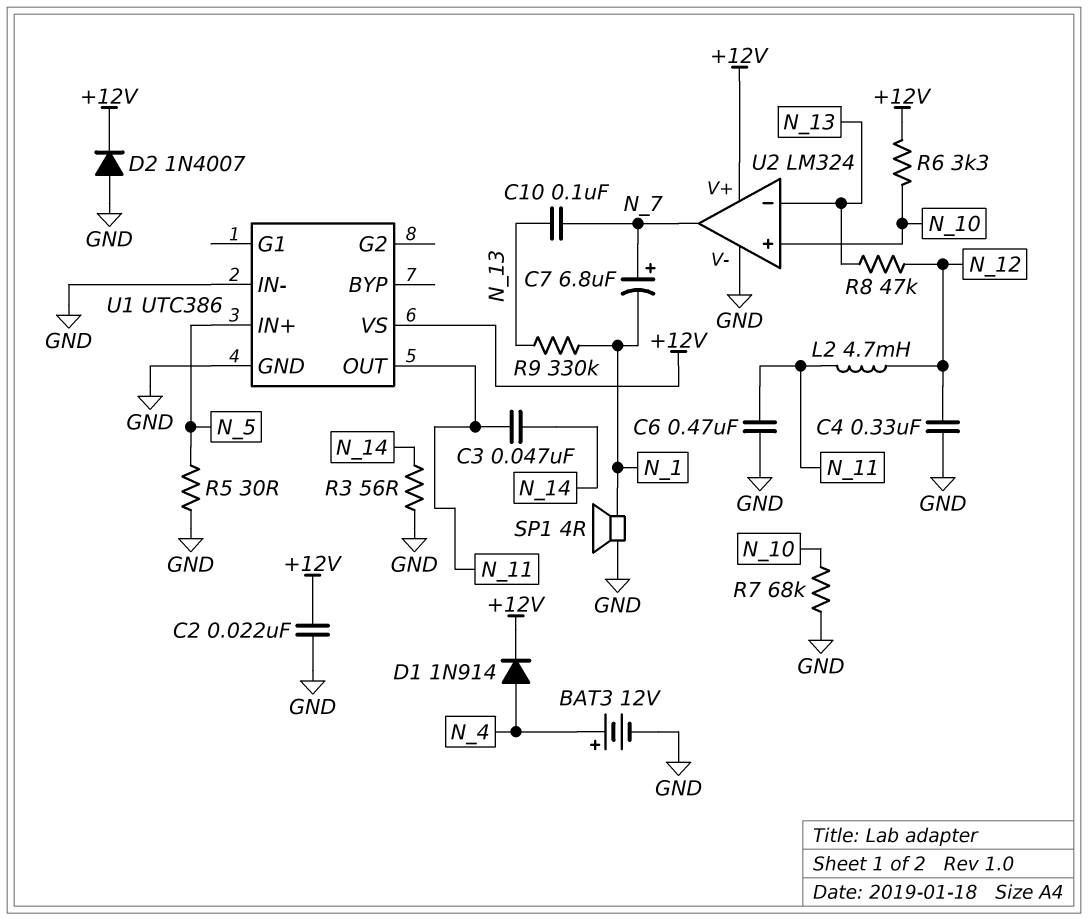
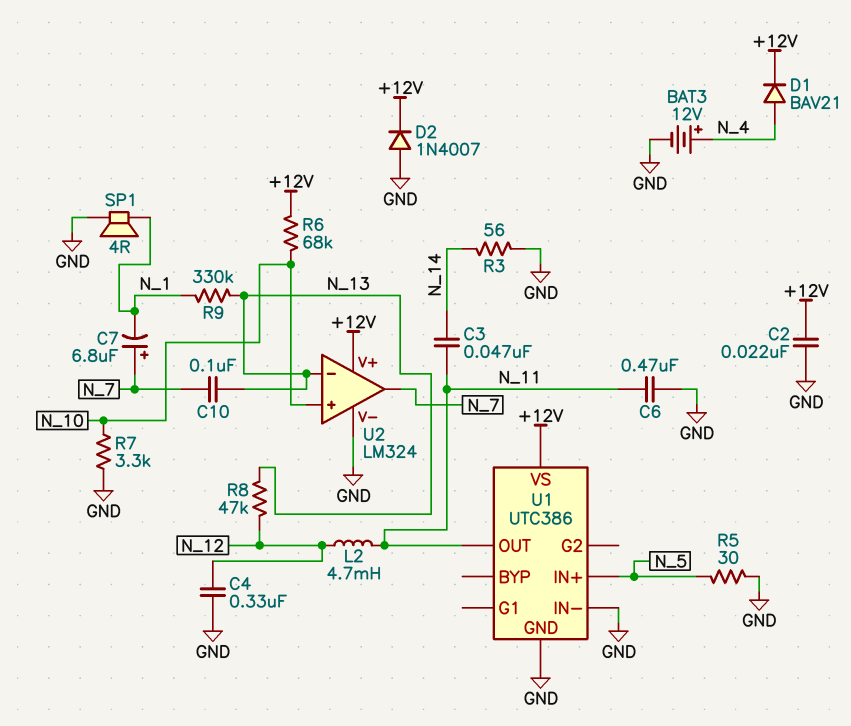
D1: diode 1N914 (A N_4, K +12V) -> diode BAV21 (A N_4, K +12V)
R6: 3.3k (+12V, N_10) -> 68k (+12V, N_10)
R7: 68k (GND, N_10) -> 3.3k (GND, N_10)

